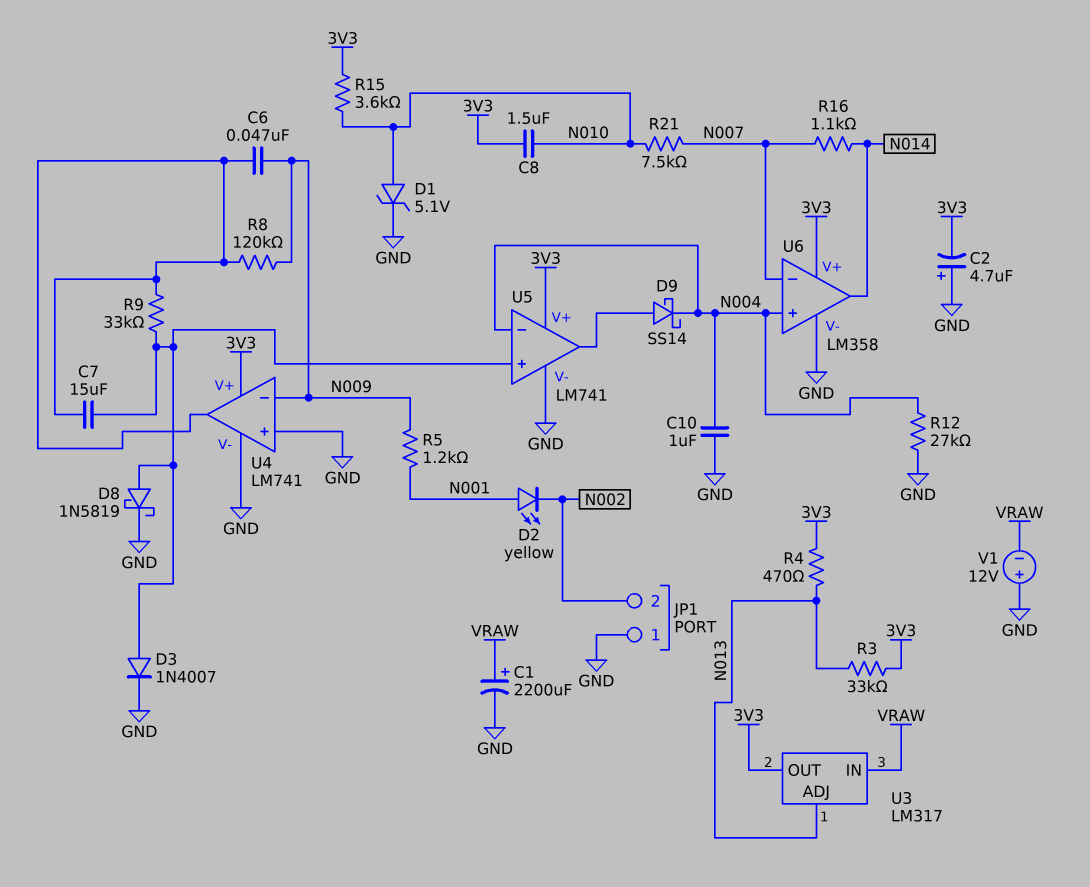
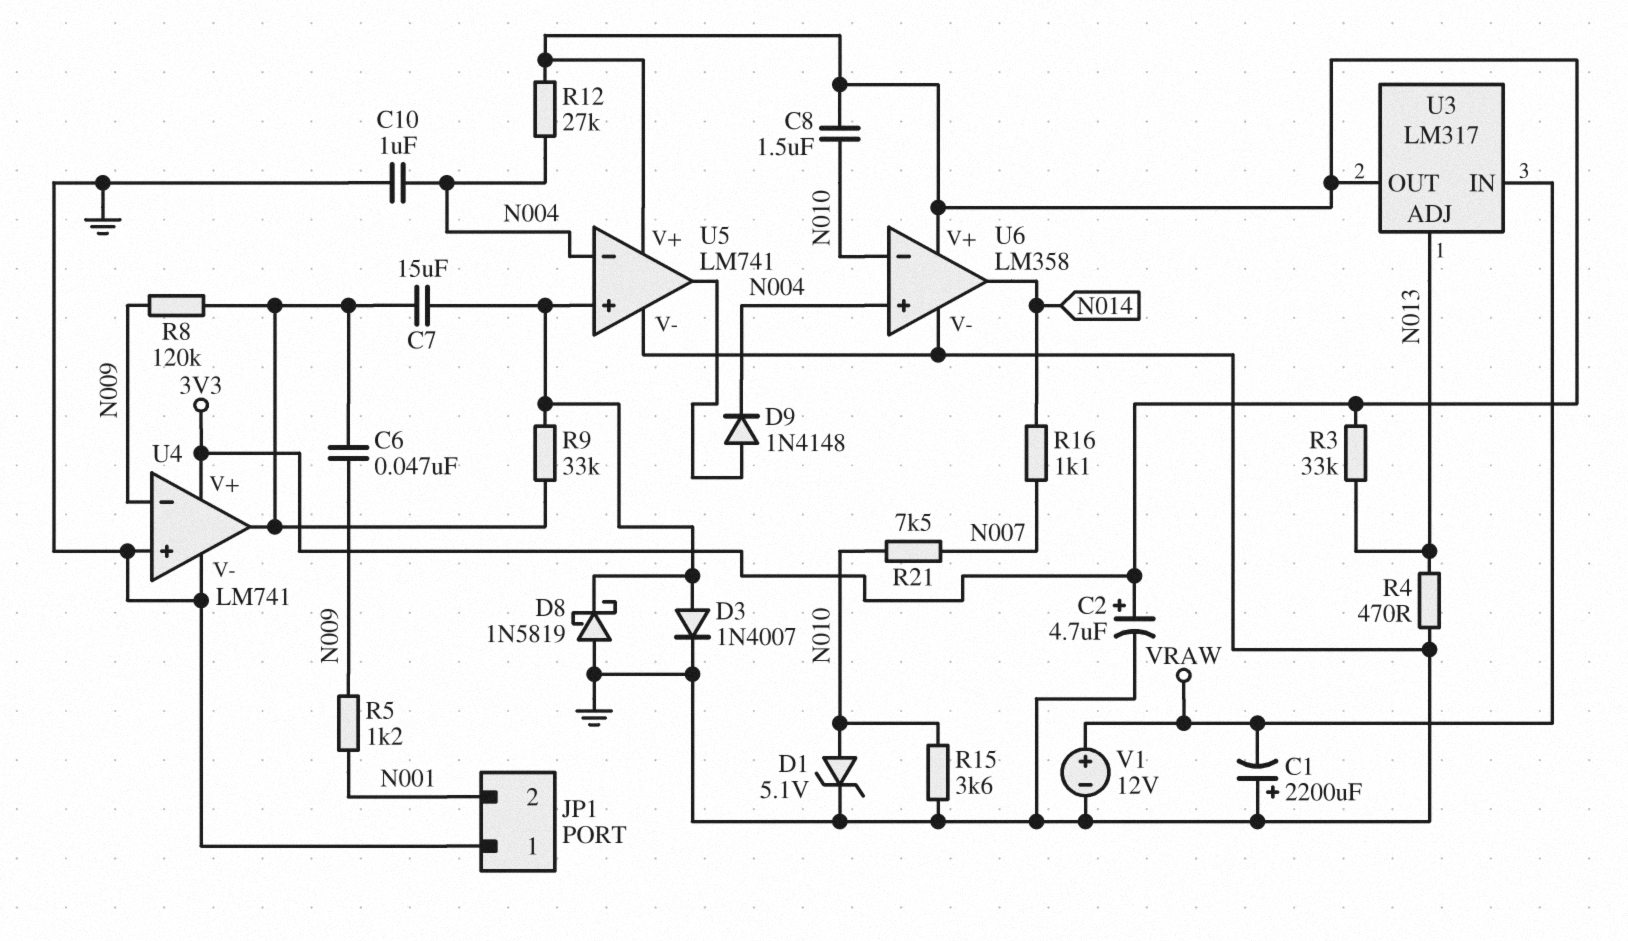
C1: 2200uF (plus VRAW, minus GND) -> 2200uF (plus GND, minus VRAW)
C2: 4.7uF (plus GND, minus 3V3) -> 4.7uF (plus 3V3, minus GND)
D2: LED yellow (A N001, K N002) -> none
D8: schottky 1N5819 (A U5/in+, K GND) -> schottky 1N5819 (A GND, K U5/in+)
D9: schottky SS14 (A U5/out, K N004) -> diode 1N4148 (A U5/out, K N004)
JP1 pin 2: N002 -> N001
R4: 470 (3V3, N013) -> 470 (GND, N013)
R12: 27k (GND, N004) -> 27k (3V3, N004)
R15: 3.6k (3V3, N010) -> 3.6k (GND, N010)
U6 pin in-: N007 -> N010
V1: 12V (plus GND, minus VRAW) -> 12V (plus VRAW, minus GND)

